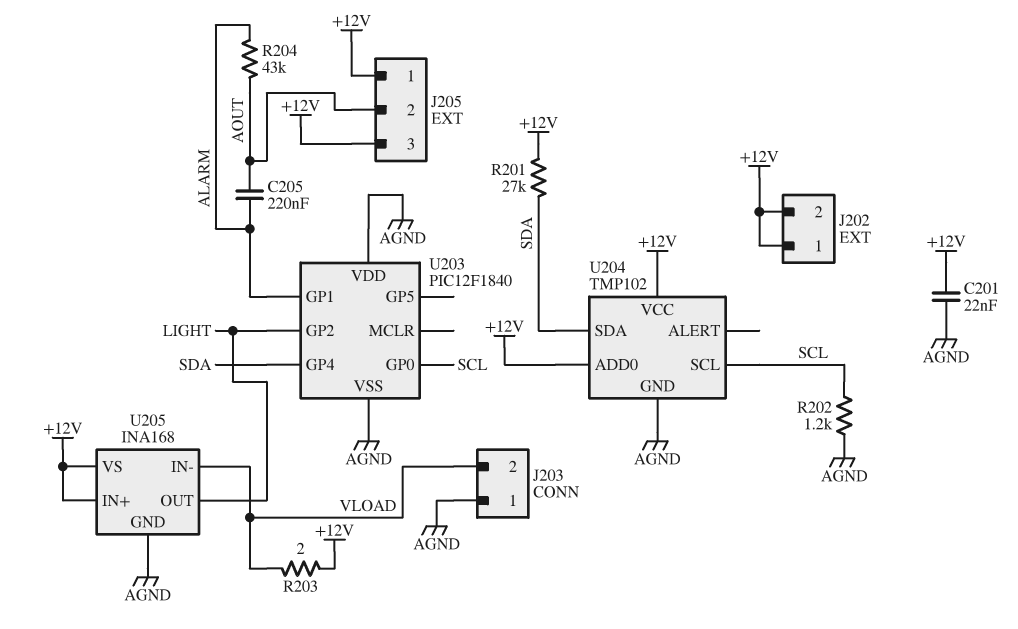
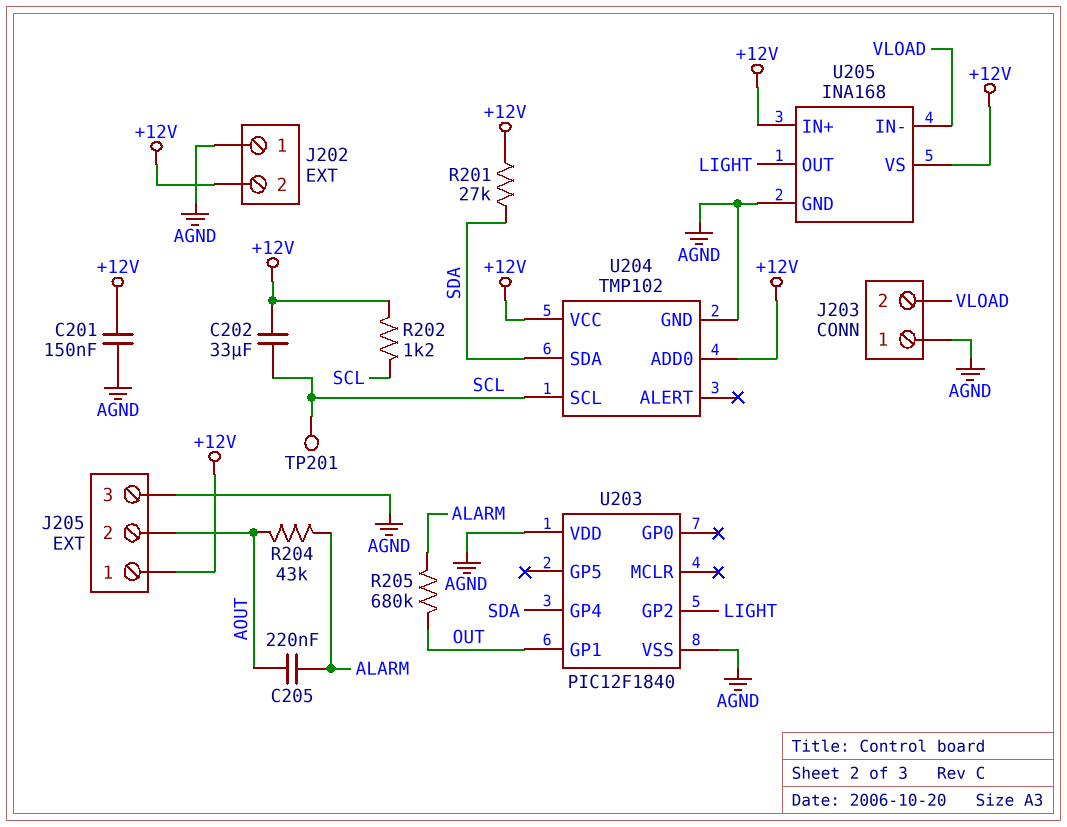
C201: 22nF (+12V, AGND) -> 150nF (+12V, AGND)
C202: none -> 33uF (+12V, SCL)
J202 pin 1: +12V -> AGND
J205 pin 3: +12V -> AGND
R202: 1.2k (AGND, SCL) -> 1.2k (+12V, SCL)
R203: 2 (+12V, VLOAD) -> none
R205: none -> 680k (ALARM, OUT)
TP201: none -> test point (SCL)
U203 pin GP0: SCL -> none
U203 pin GP1: ALARM -> OUT

